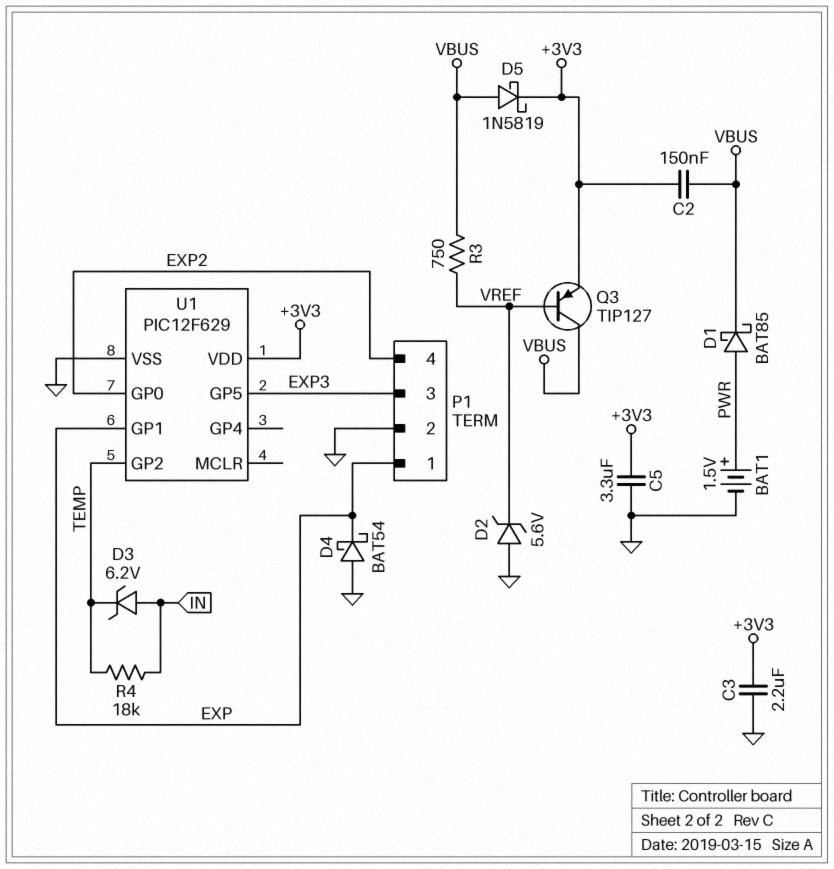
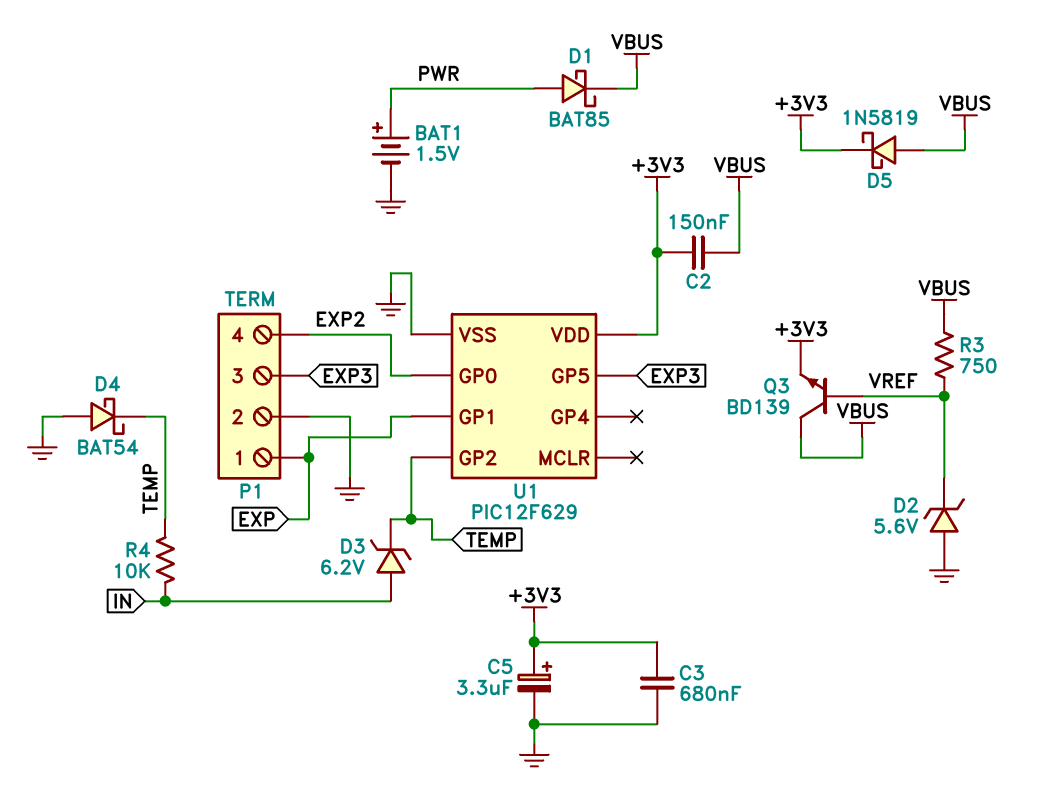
C3: 2.2uF (+3V3, GND) -> 680nF (+3V3, GND)
C5: 3.3uF (+3V3, GND) -> 3.3uF (plus +3V3, minus GND)
D4: schottky BAT54 (A GND, K EXP) -> schottky BAT54 (A GND, K TEMP)
Q3: PNP TIP127 (B VREF, C VBUS, E +3V3) -> NPN BD139 (B VREF, C VBUS, E +3V3)
R4: 18k (IN, TEMP) -> 10k (IN, TEMP)

